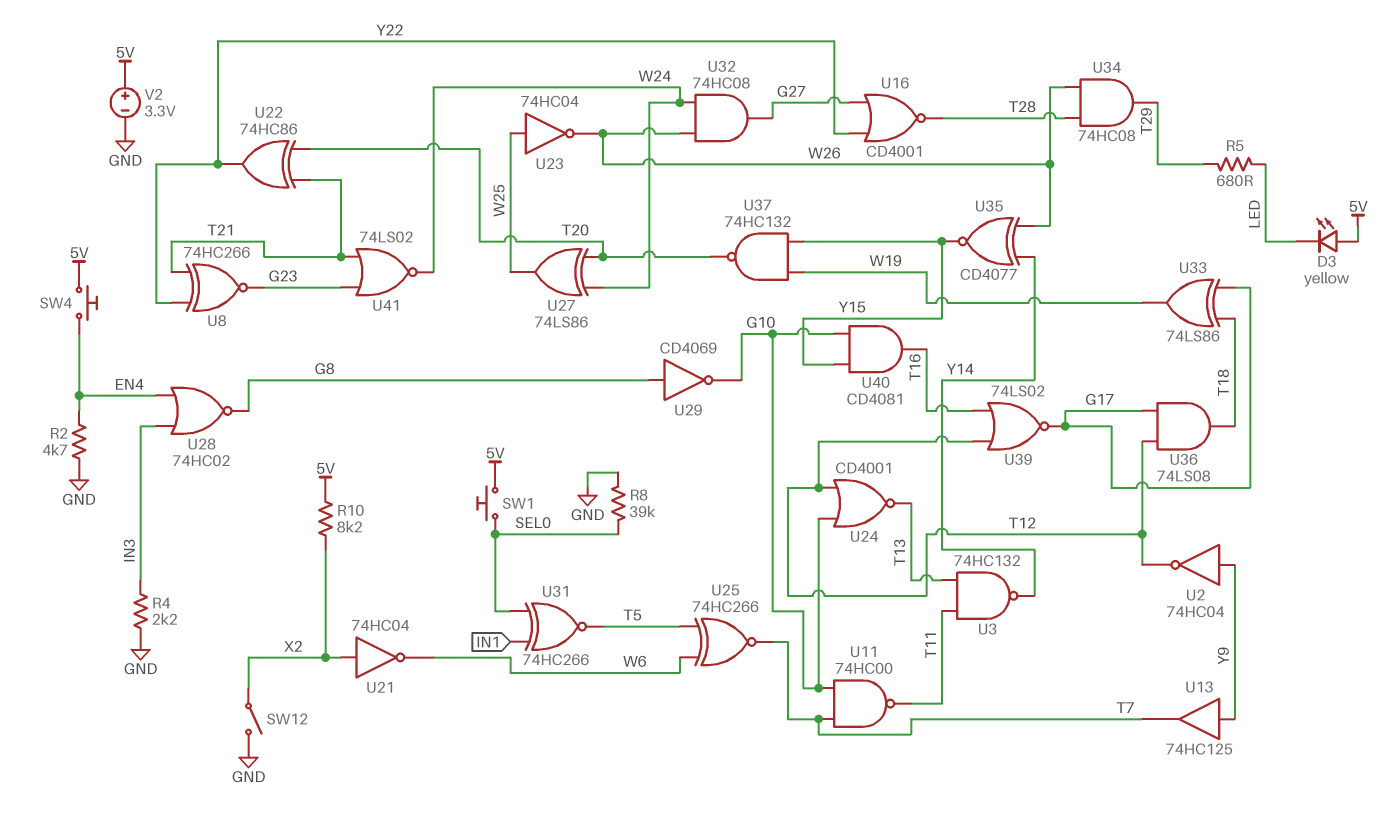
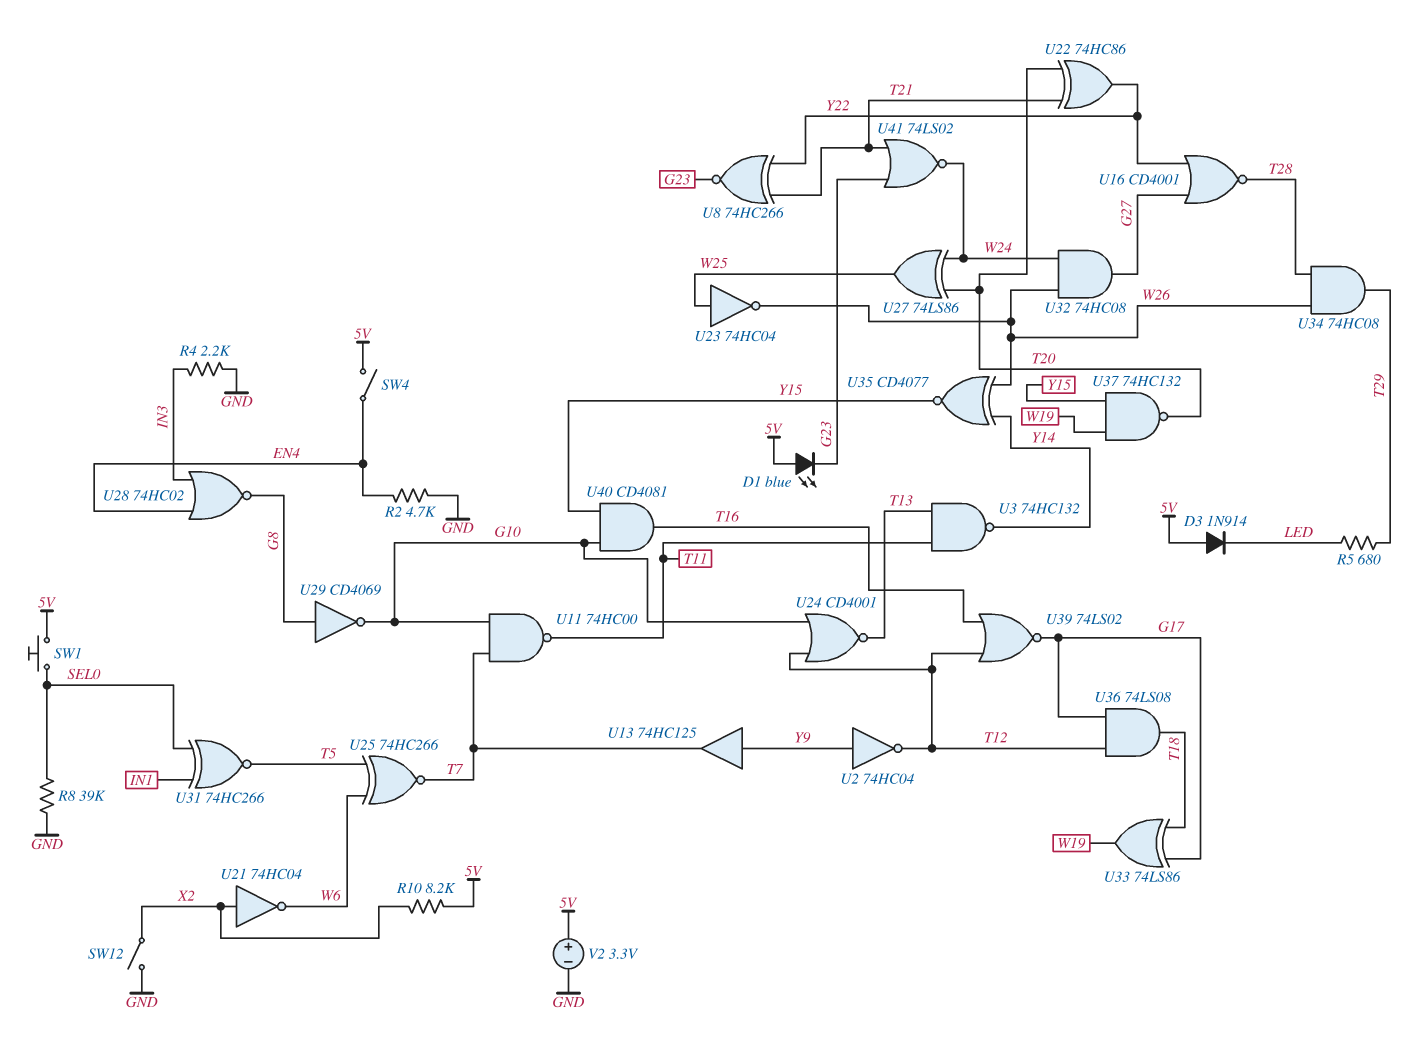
D1: none -> LED blue (A 5V, K G23)
D3: LED yellow (A 5V, K LED) -> diode 1N914 (A 5V, K LED)
SW4: button (5V, EN4) -> switch (5V, EN4)

